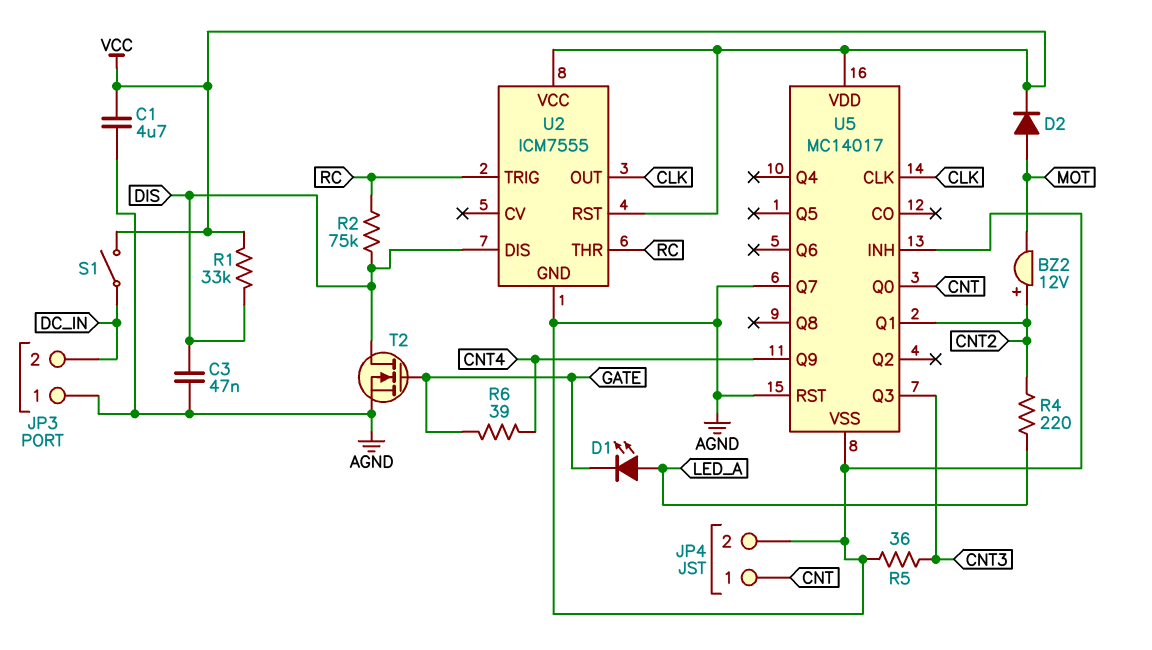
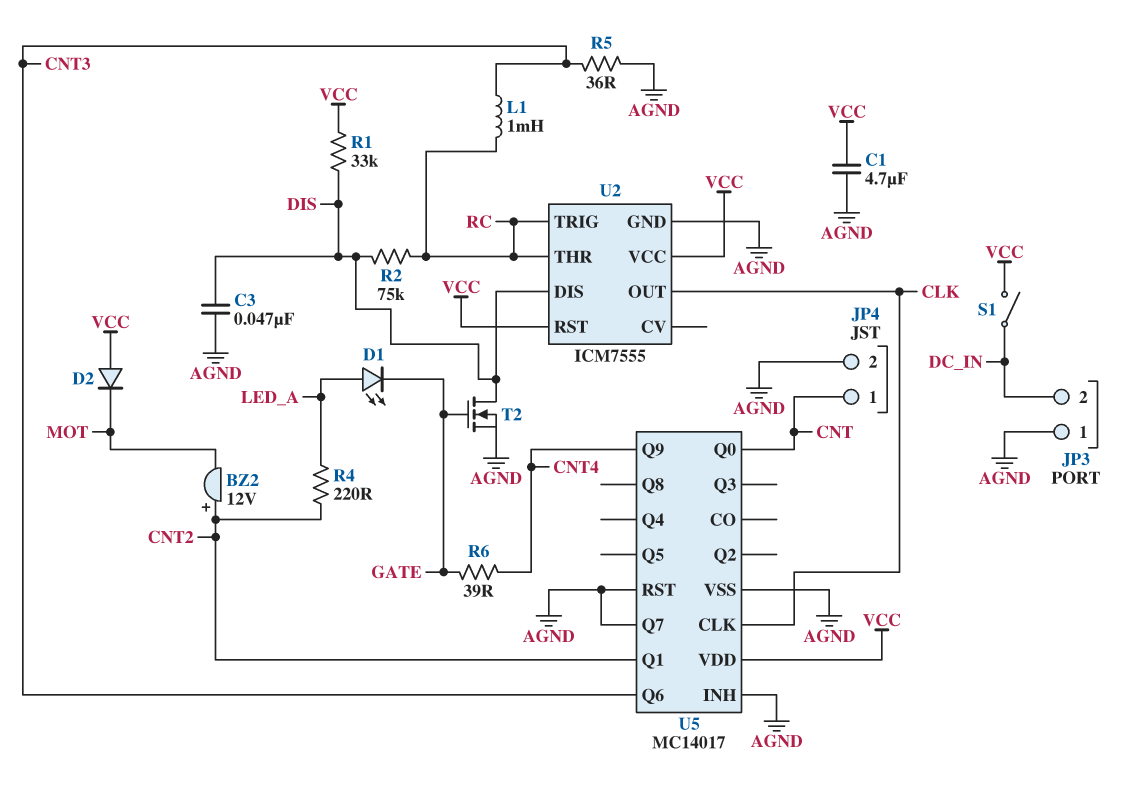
D2: diode (A MOT, K VCC) -> diode (A VCC, K MOT)
L1: none -> 1mH (CNT3, RC)
U5 pin Q3: CNT3 -> none
U5 pin Q6: none -> CNT3

